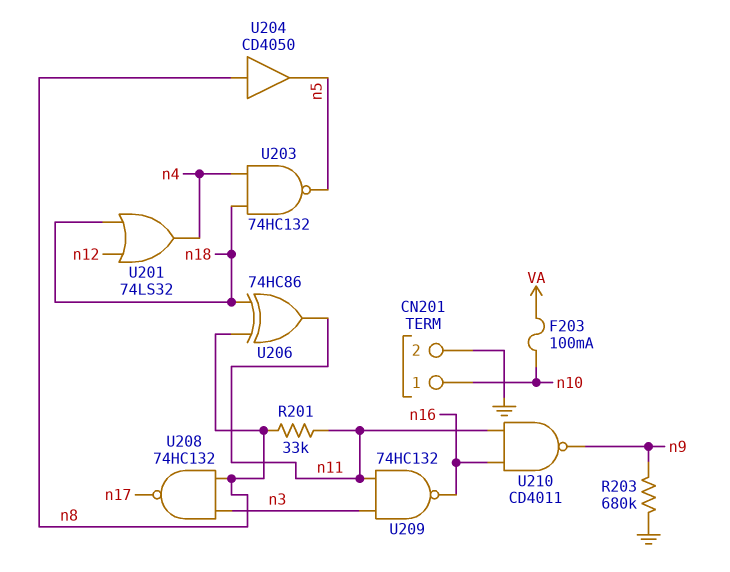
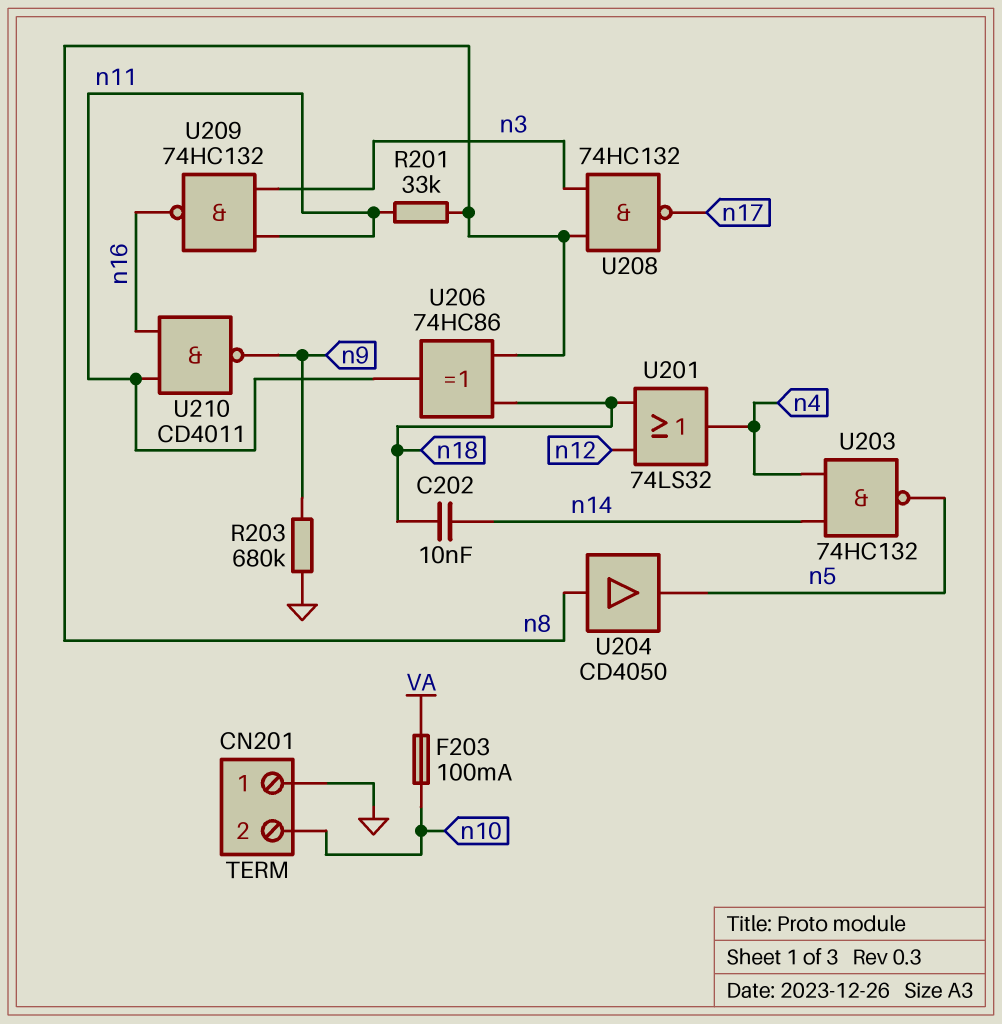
C202: none -> 10nF (n14, n18)
CN201 pin 1: n10 -> GND
CN201 pin 2: GND -> n10
U203: NAND 74HC132 (in n4, in n18, out n5) -> NAND 74HC132 (in n4, in n14, out n5)

